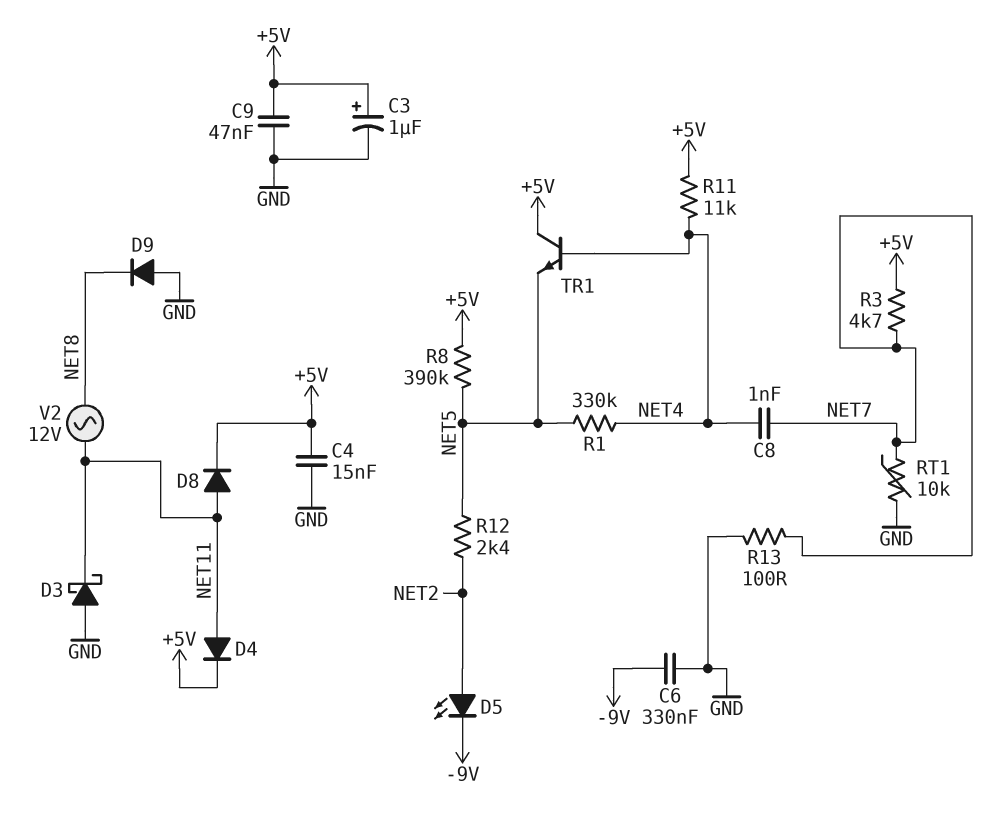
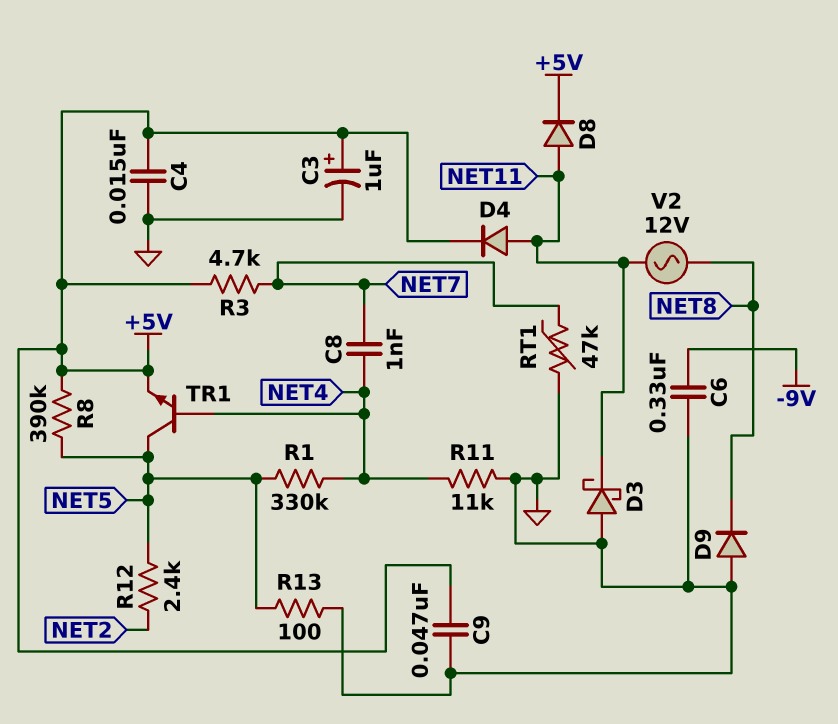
D5: LED (A NET2, K -9V) -> none
R11: 11k (+5V, NET4) -> 11k (GND, NET4)
R13: 100 (GND, NET7) -> 100 (GND, NET5)
RT1: 10k (GND, NET7) -> 47k (GND, NET7)
TR1: NPN (B NET4, C +5V, E NET5) -> NPN (B NET4, C NET5, E +5V)

